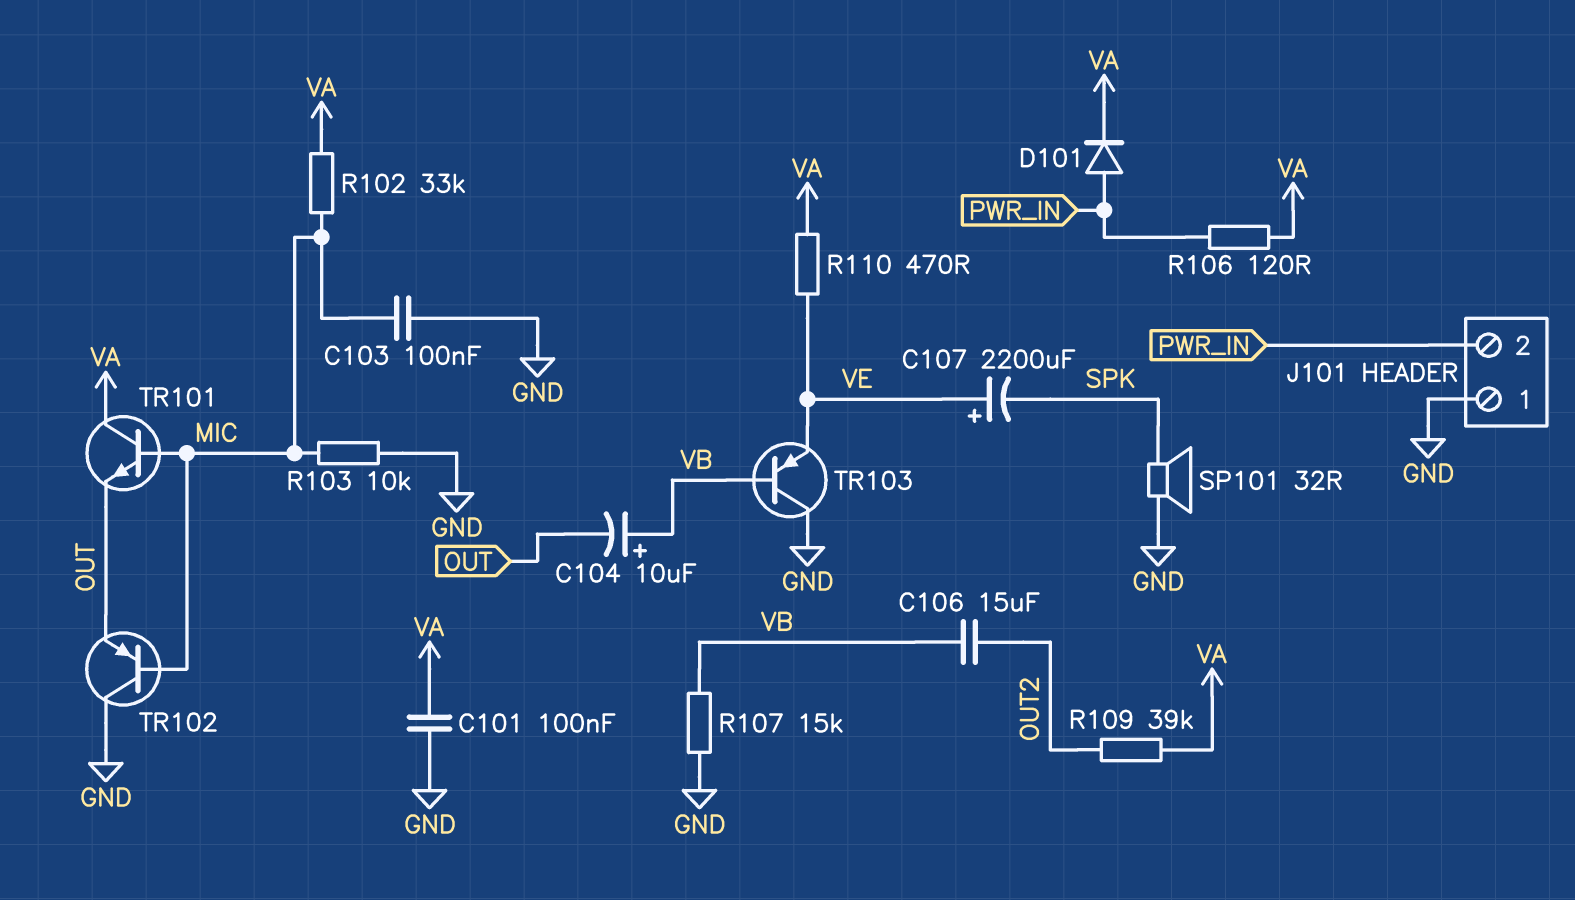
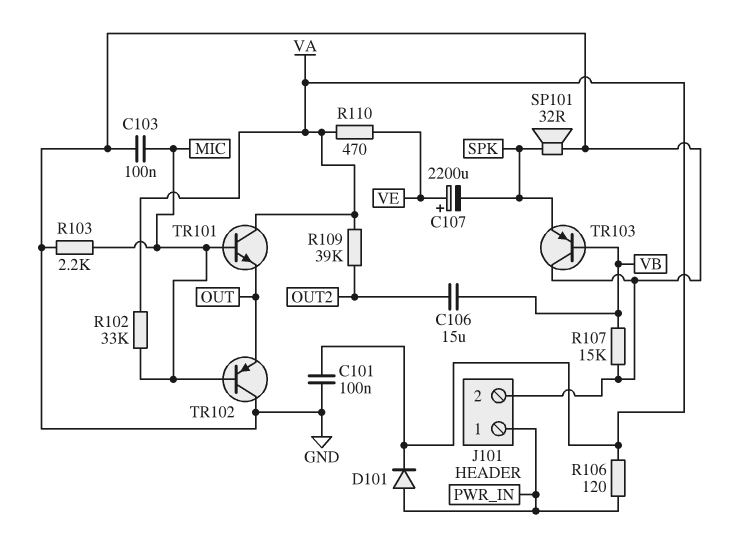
C104: 10uF (plus VB, minus OUT) -> none
J101 pin 1: GND -> PWR_IN
J101 pin 2: PWR_IN -> GND
R103: 10k (GND, MIC) -> 2.2k (GND, MIC)
TR103: PNP (B VB, C GND, E VE) -> PNP (B VB, C GND, E SPK)

